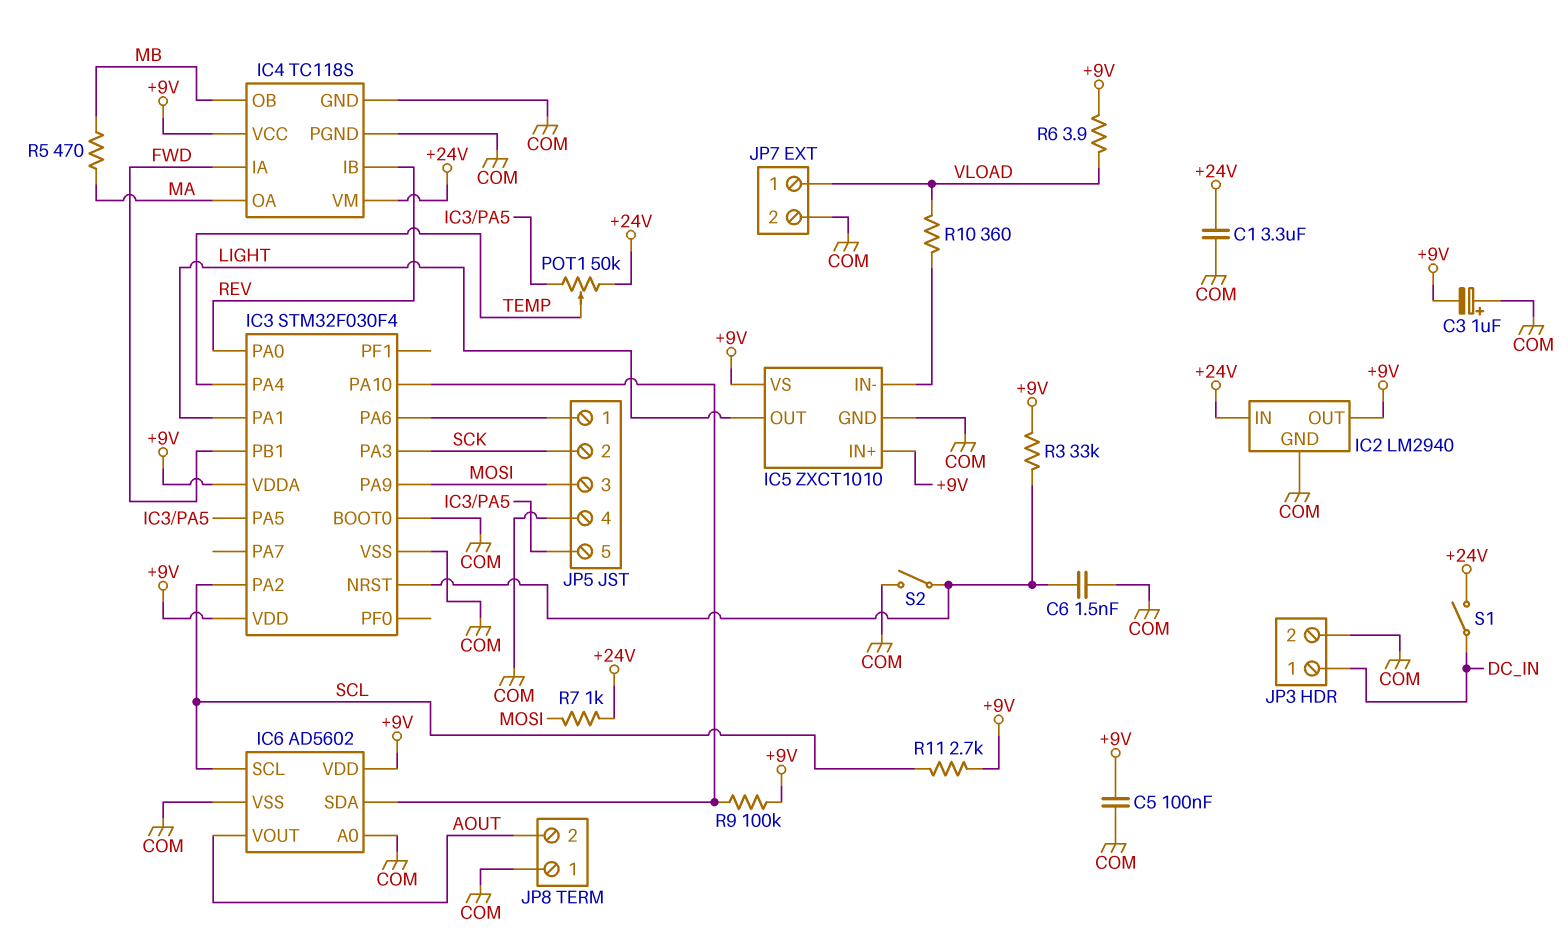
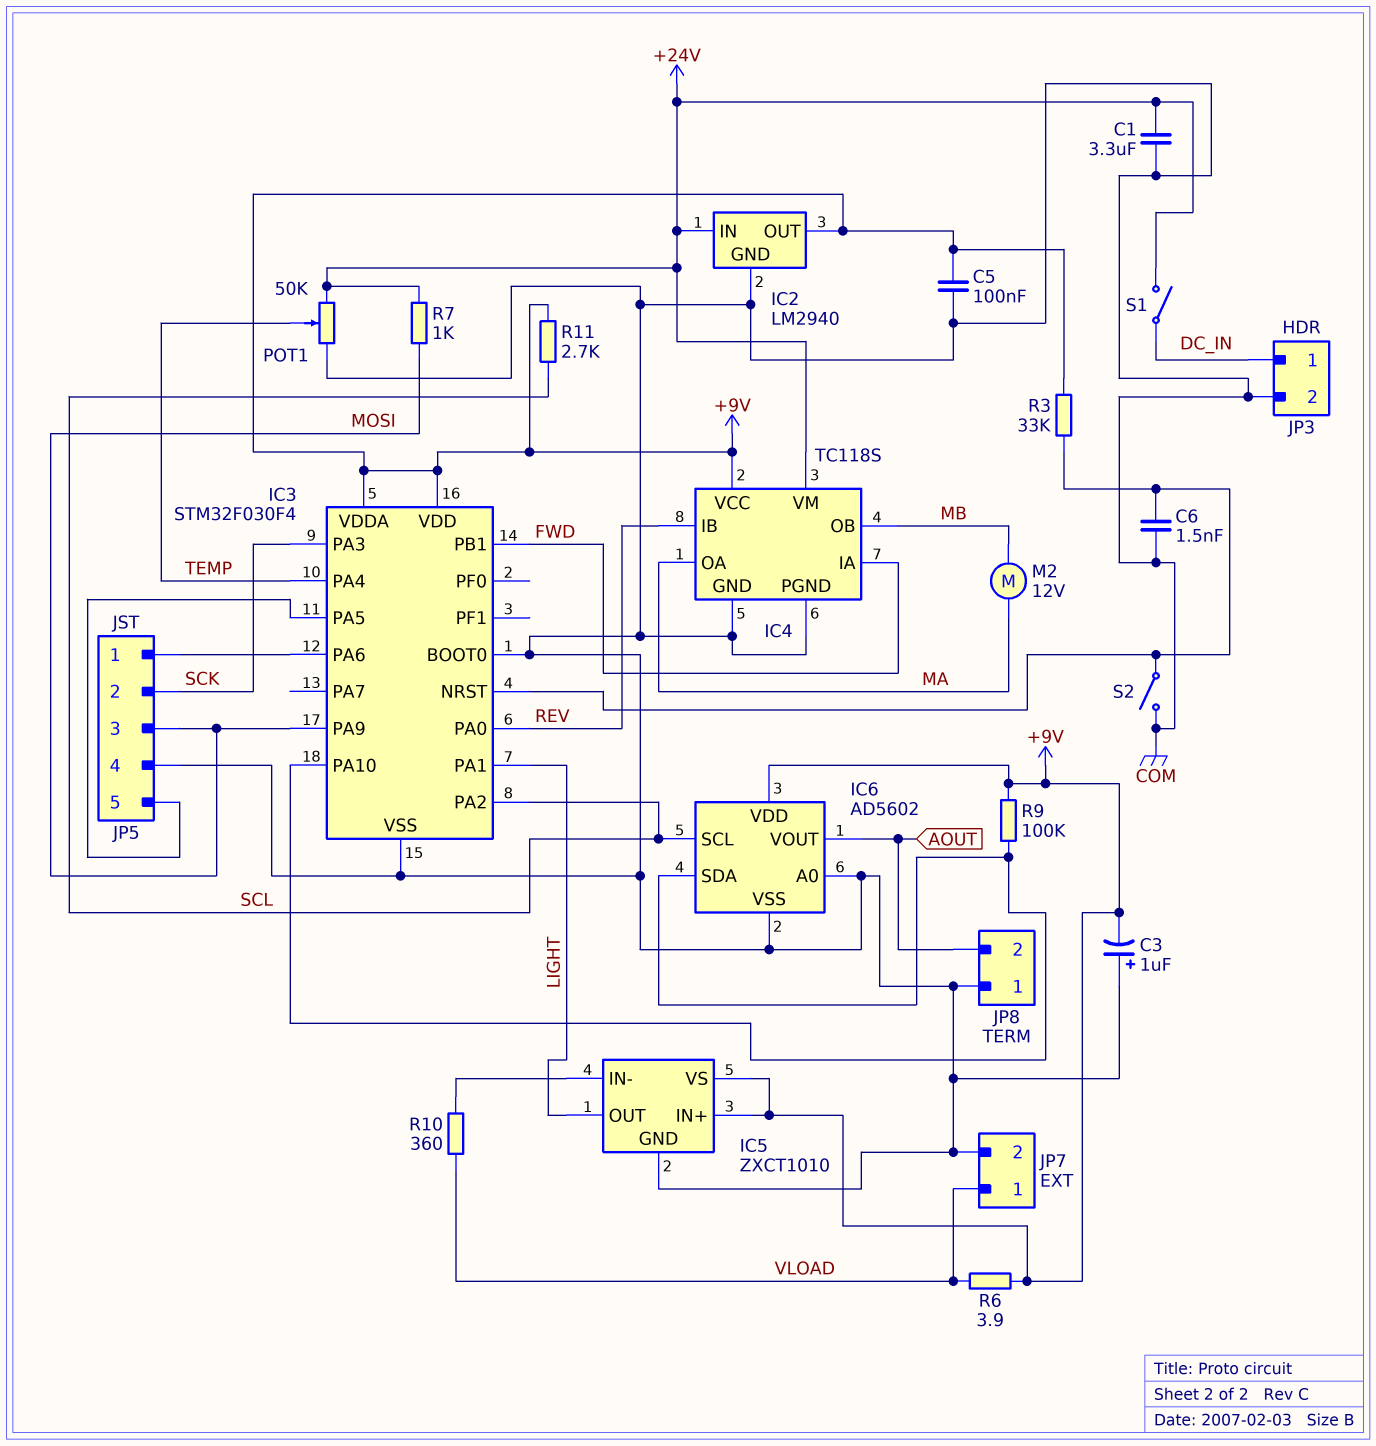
M2: none -> motor 12V (MA, MB)
POT1: 50k (+24V, IC3/PA5, wiper TEMP) -> 50k (+24V, COM, wiper TEMP)
R5: 470 (MA, MB) -> none

